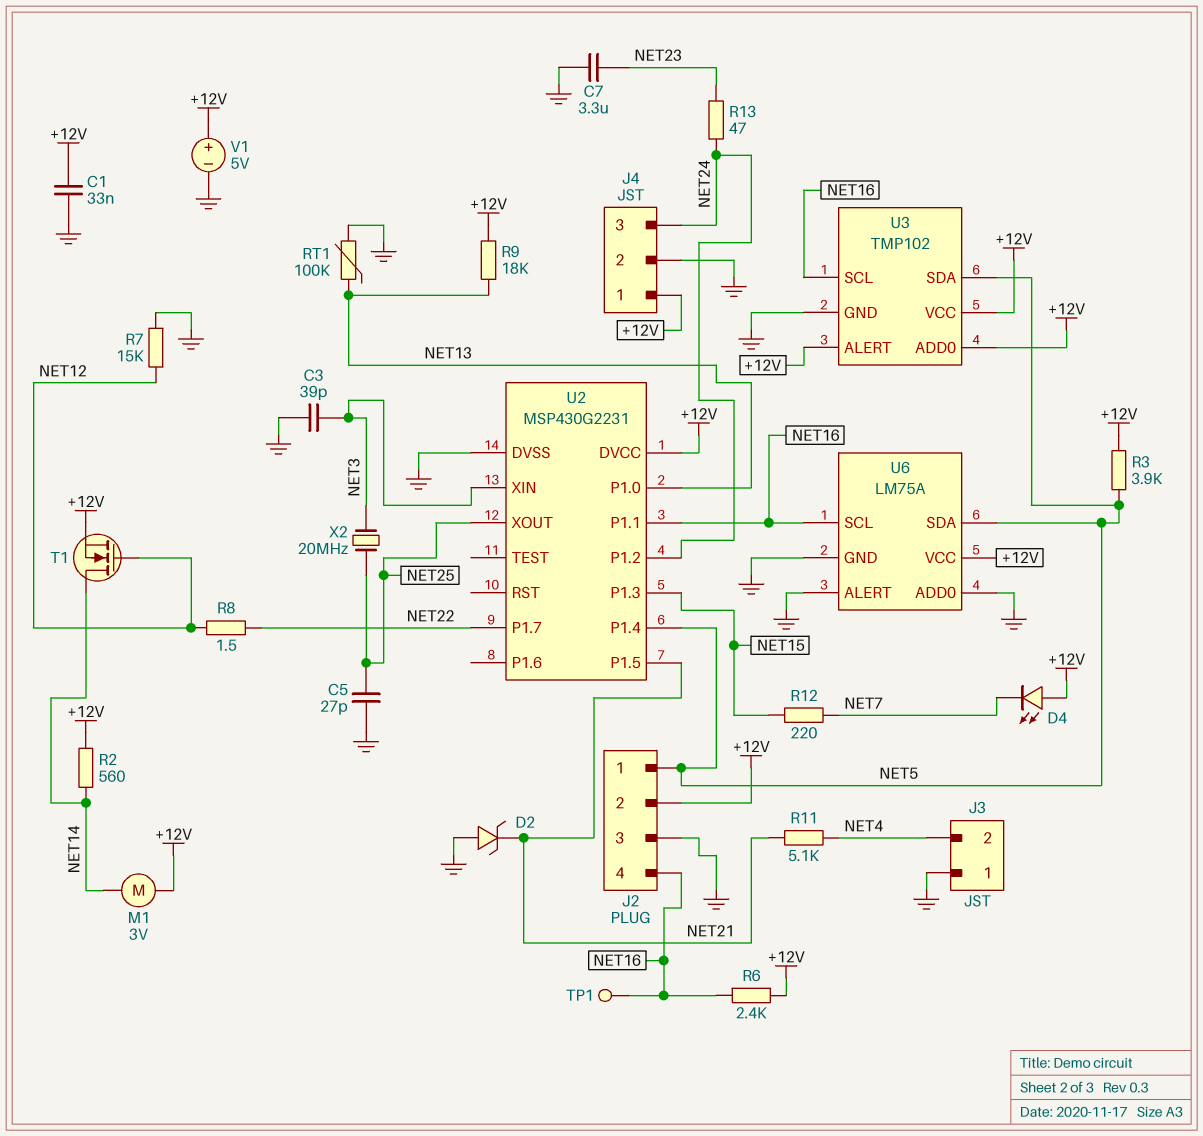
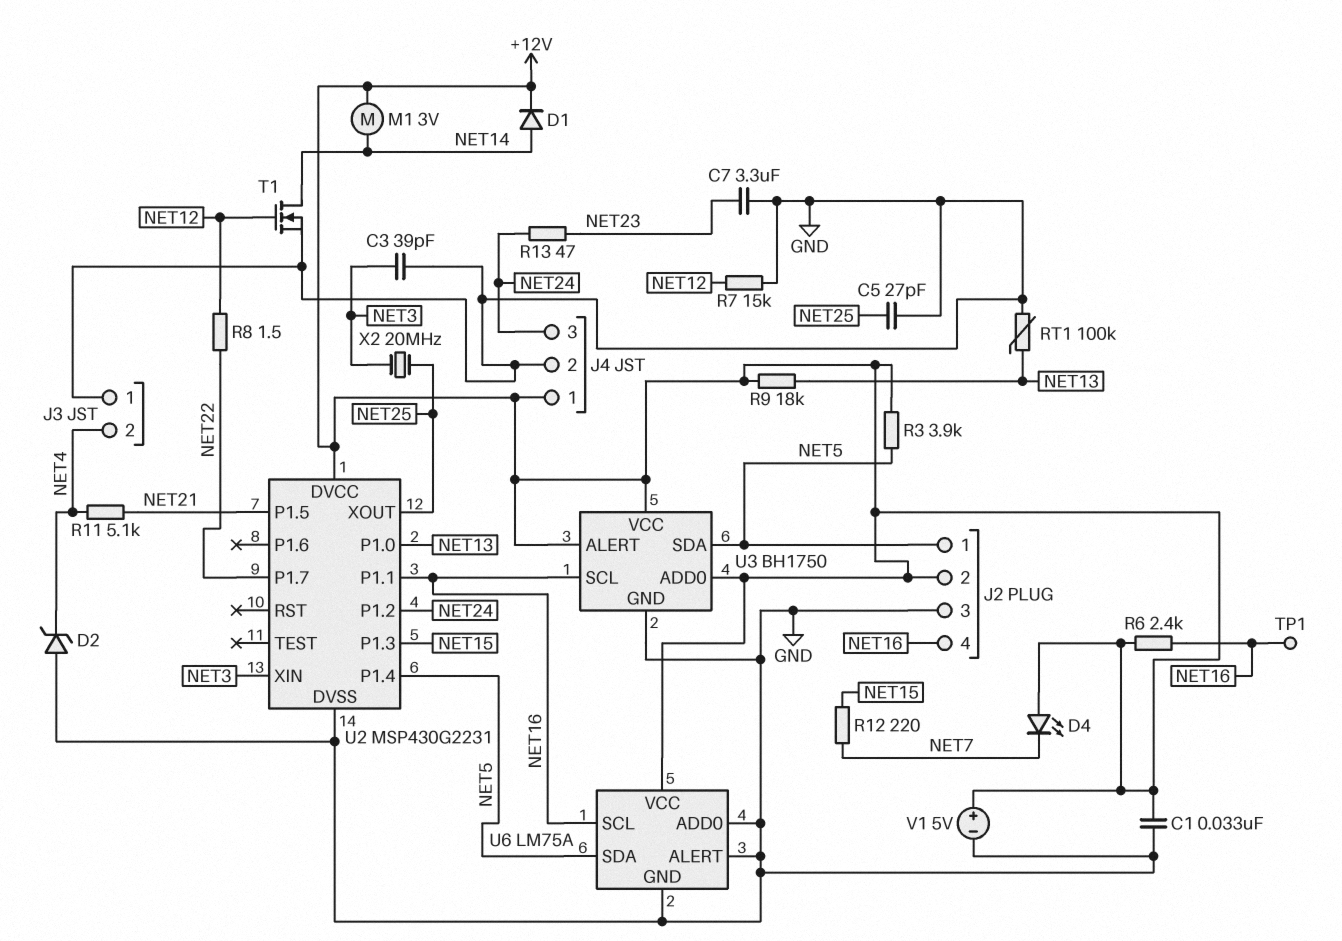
D1: none -> diode (A NET14, K +12V)
D2: zener (A GND, K NET21) -> zener (A GND, K NET4)
R2: 560 (+12V, NET14) -> none
T1: NMOS (G NET12, D NET14, S +12V) -> NMOS (G NET12, D NET14, S GND)
U3: TMP102 -> BH1750

